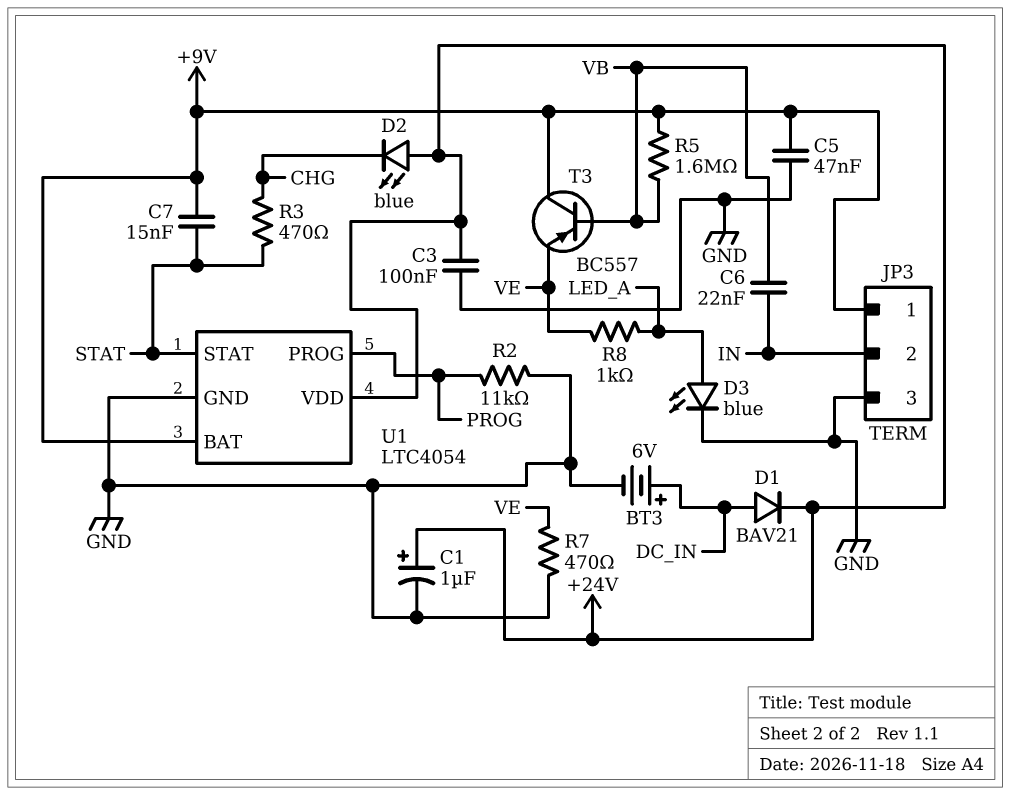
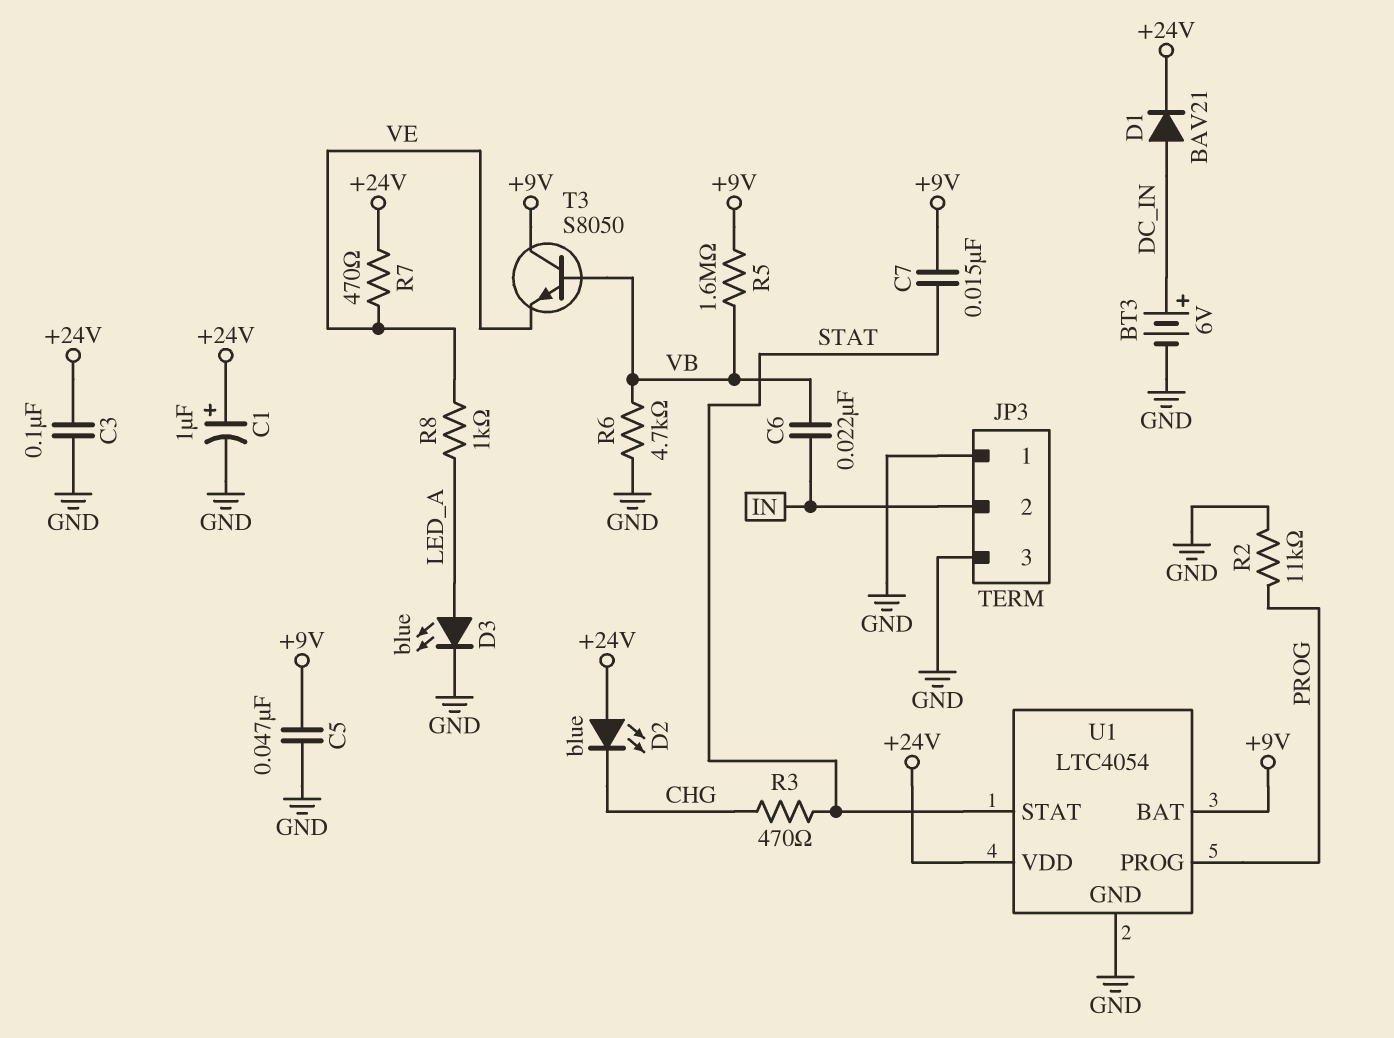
JP3 pin 1: +9V -> GND
R6: none -> 4.7k (GND, VB)
R7: 470 (GND, VE) -> 470 (+24V, VE)
T3: PNP BC557 (B VB, C +9V, E VE) -> NPN S8050 (B VB, C +9V, E VE)

